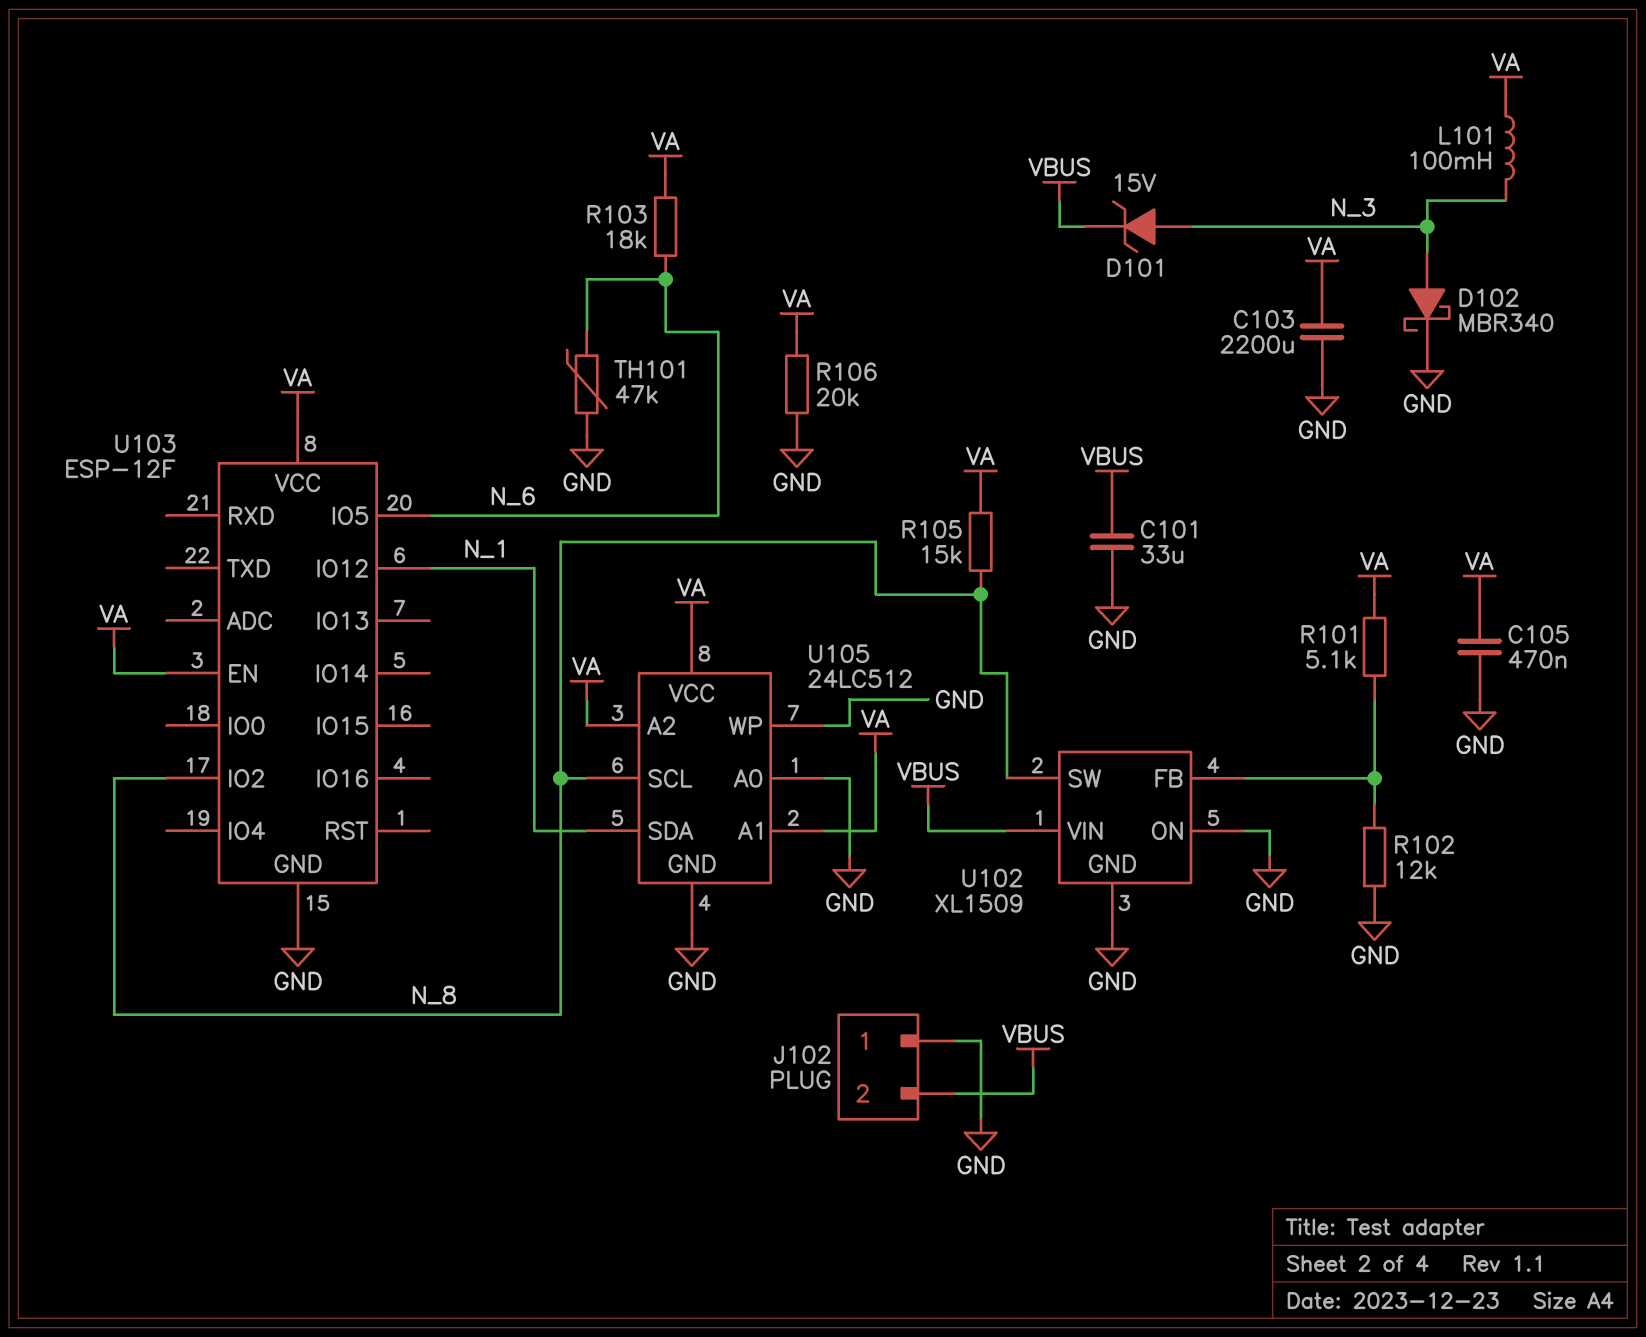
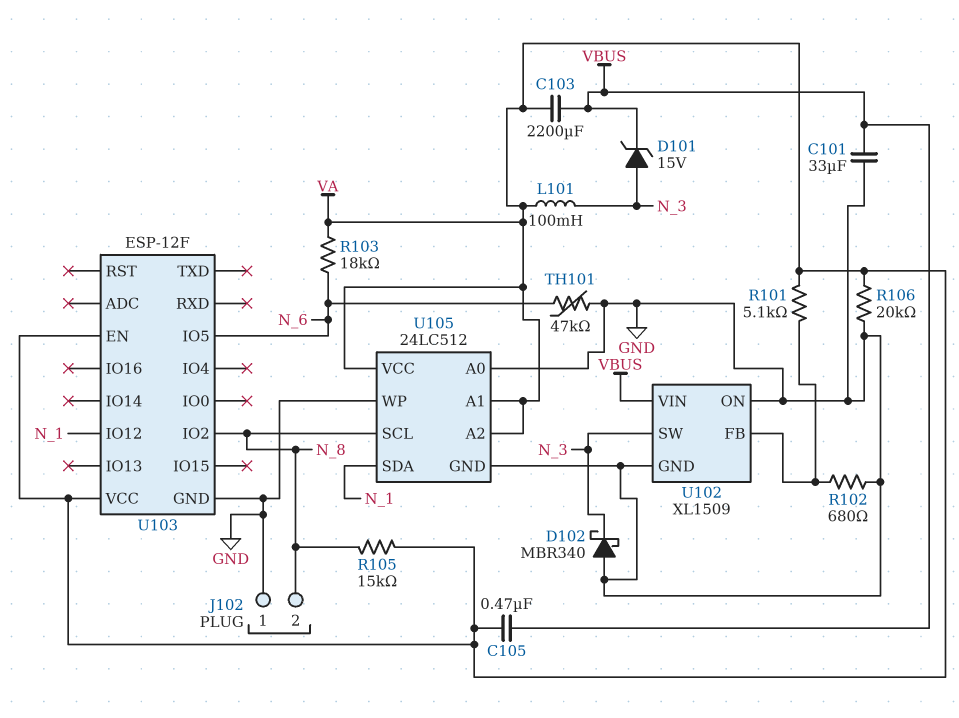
C103: 2200uF (GND, VA) -> 2200uF (VA, VBUS)
C105: 470nF (GND, VA) -> 470nF (VA, VBUS)
D102: schottky MBR340 (A N_3, K GND) -> schottky MBR340 (A GND, K N_3)
J102 pin 2: VBUS -> N_8
R102: 12k (GND, U102/FB) -> 680 (GND, U102/FB)
U102 pin SW: N_8 -> N_3

